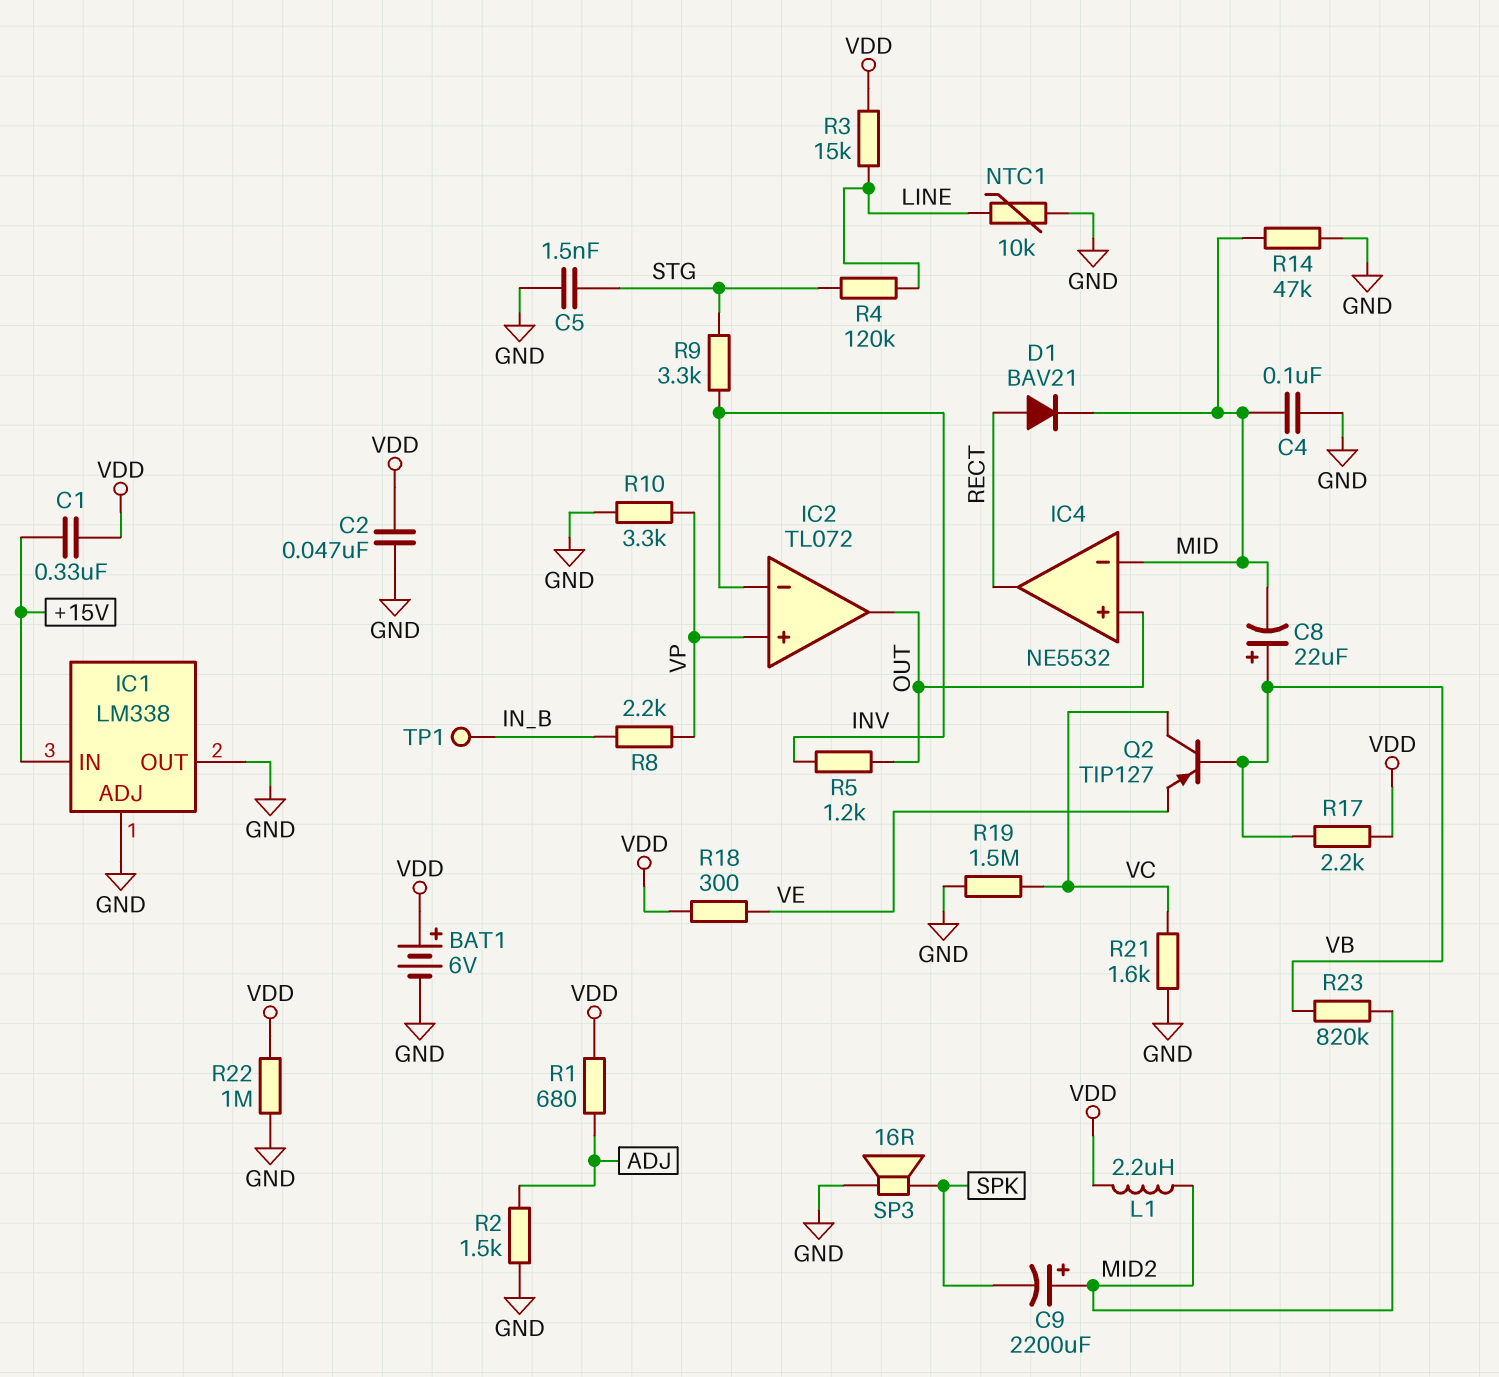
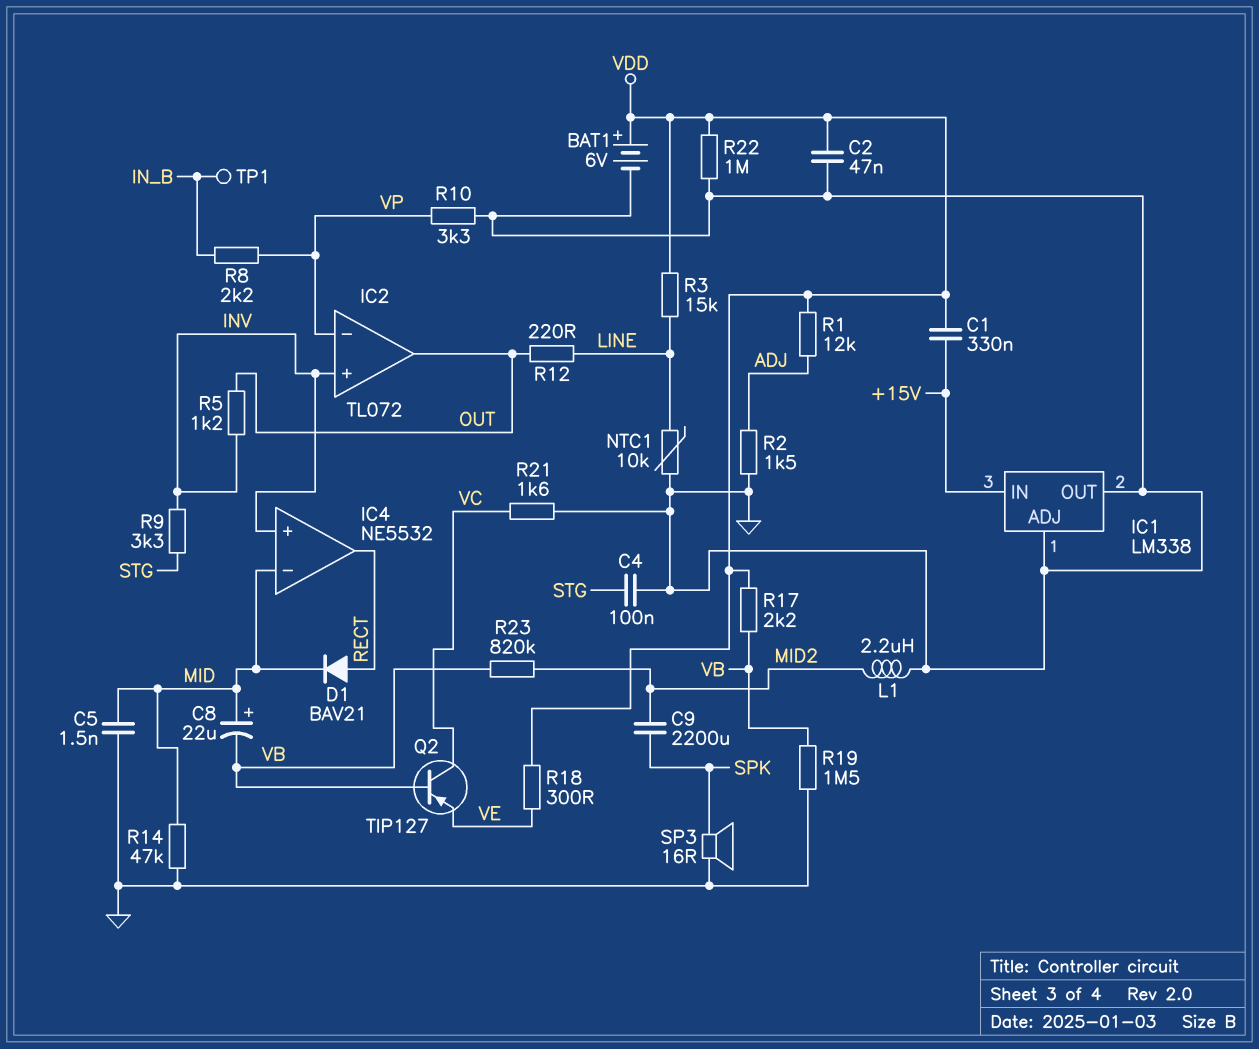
C4: 100nF (GND, MID) -> 100nF (GND, STG)
C5: 1.5nF (GND, STG) -> 1.5nF (GND, MID)
C8: 22uF (plus VB, minus MID) -> 22uF (plus MID, minus VB)
C9: 2200uF (plus MID2, minus SPK) -> 2200uF (MID2, SPK)
IC2 pin in+: VP -> INV
IC2 pin in-: INV -> VP
IC4 pin in+: OUT -> INV
L1: 2.2uH (MID2, VDD) -> 2.2uH (GND, MID2)
R1: 680 (ADJ, VDD) -> 12k (ADJ, VDD)
R4: 120k (LINE, STG) -> none
R12: none -> 220 (LINE, OUT)
R19: 1.5M (GND, VC) -> 1.5M (GND, VB)

